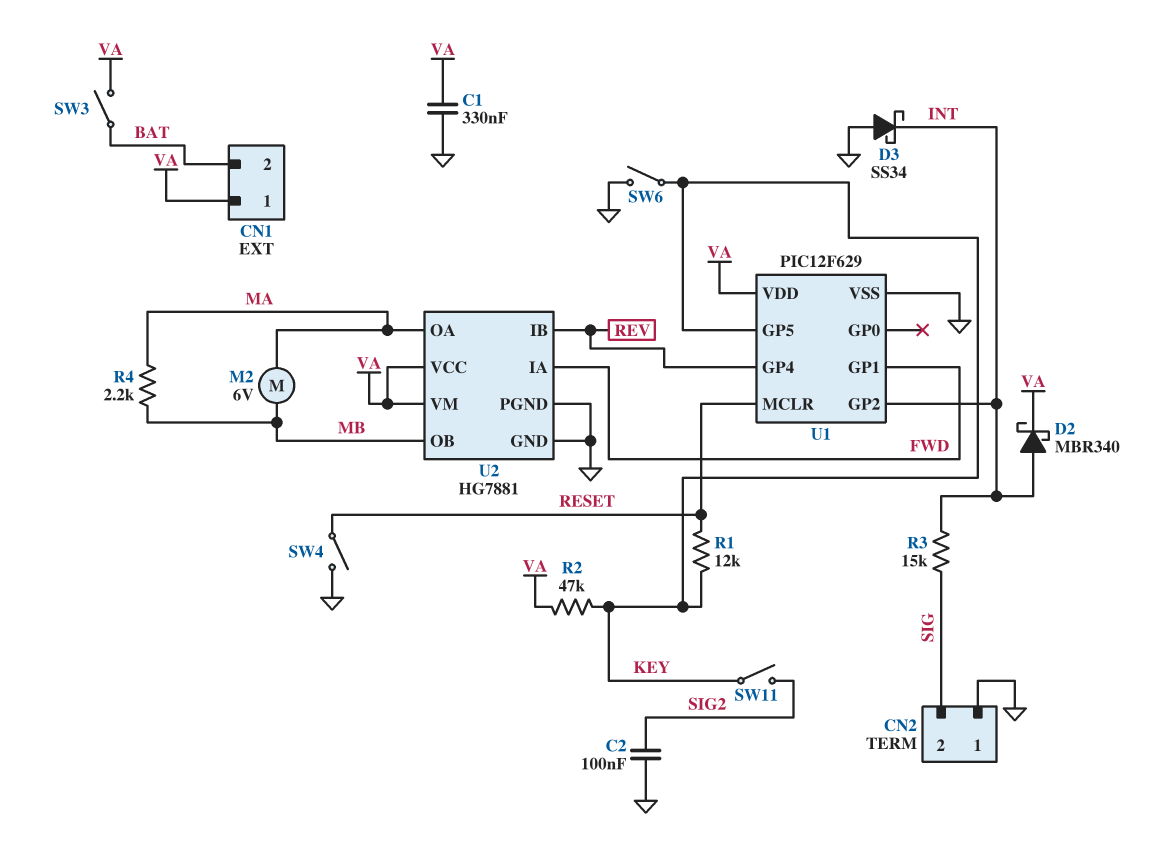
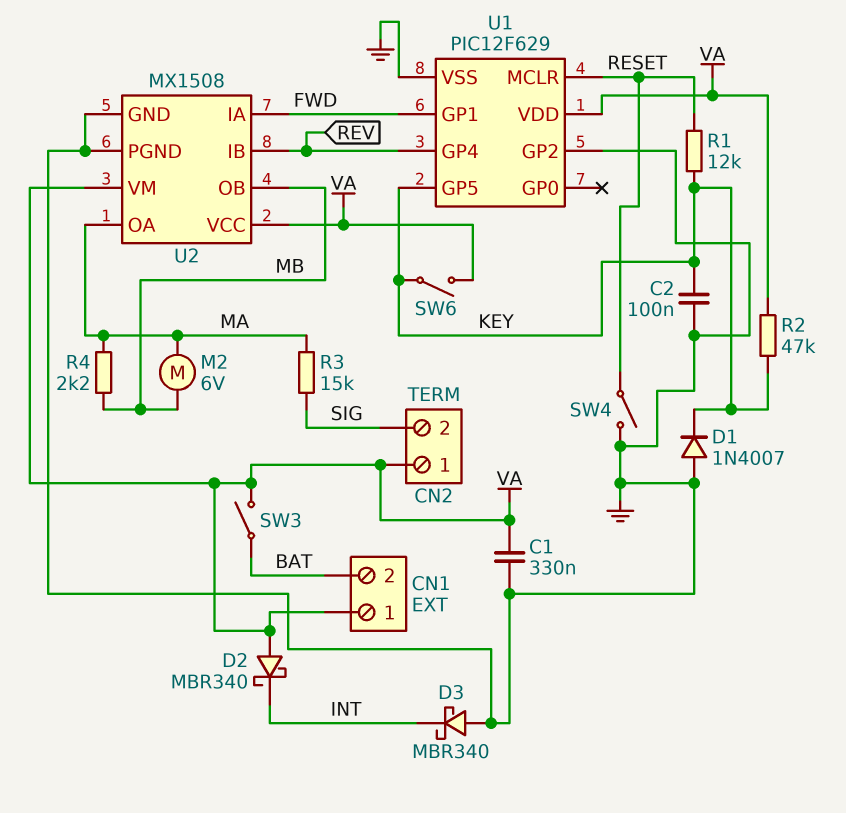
C2: 100nF (GND, SIG2) -> 100nF (GND, KEY)
CN2 pin 1: GND -> VA
D1: none -> diode 1N4007 (A GND, K KEY)
D2: schottky MBR340 (A INT, K VA) -> schottky MBR340 (A VA, K INT)
D3: schottky SS34 (A GND, K INT) -> schottky MBR340 (A GND, K INT)
R3: 15k (INT, SIG) -> 15k (MA, SIG)
SW6: switch (GND, KEY) -> switch (KEY, VA)
SW11: switch (KEY, SIG2) -> none
U1 pin GP2: INT -> GND
U2: HG7881 -> MX1508

